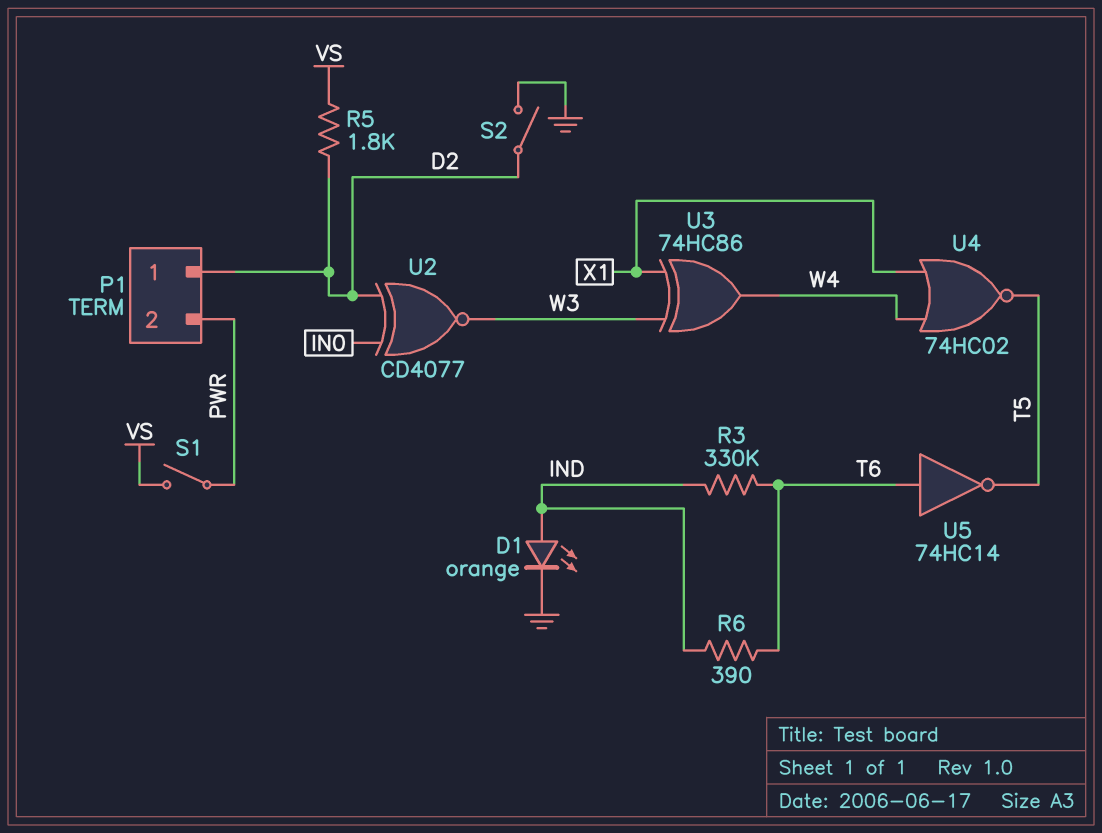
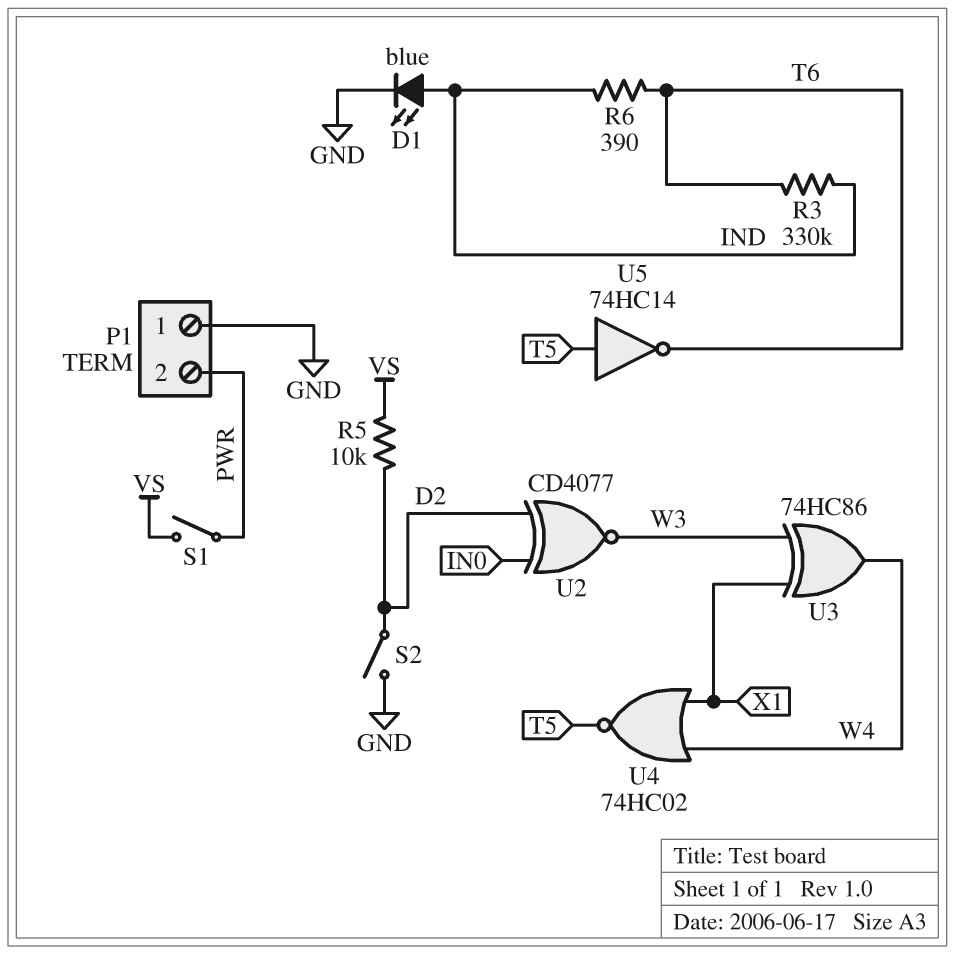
D1: LED orange (A IND, K GND) -> LED blue (A IND, K GND)
P1 pin 1: D2 -> GND
R5: 1.8k (D2, VS) -> 10k (D2, VS)
U5: NOT 74HC14 (in T6, out T5) -> NOT 74HC14 (in T5, out T6)

